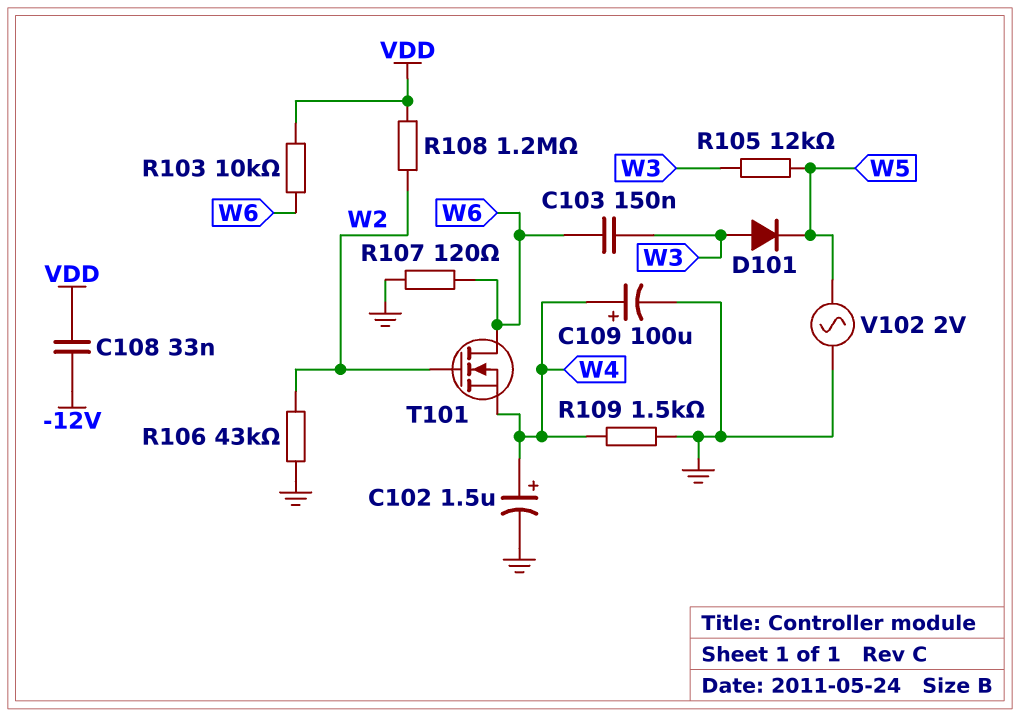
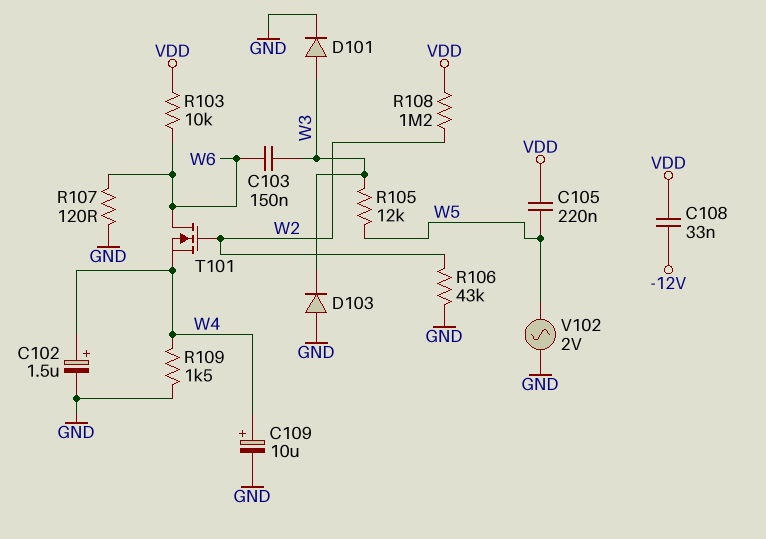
C105: none -> 220nF (VDD, W5)
C109: 100uF (plus W4, minus GND) -> 10uF (plus W4, minus GND)
D101: diode (A W3, K W5) -> diode (A W3, K GND)
D103: none -> diode (A GND, K W3)

